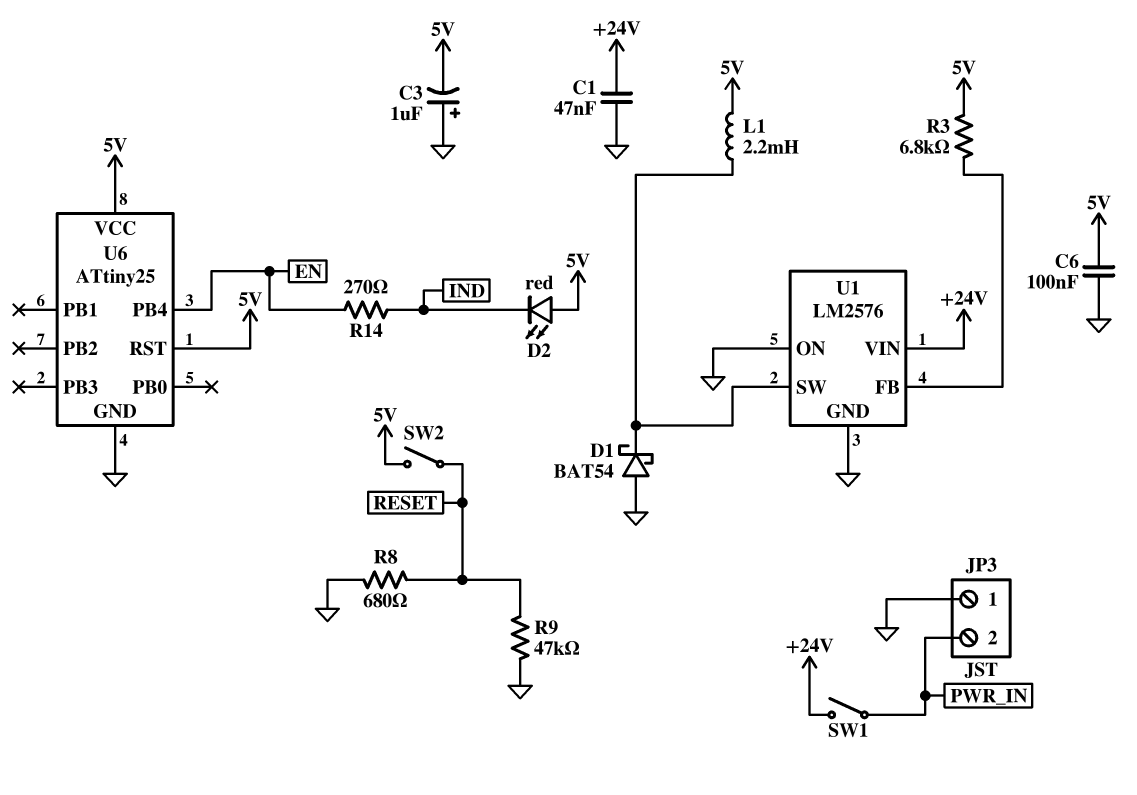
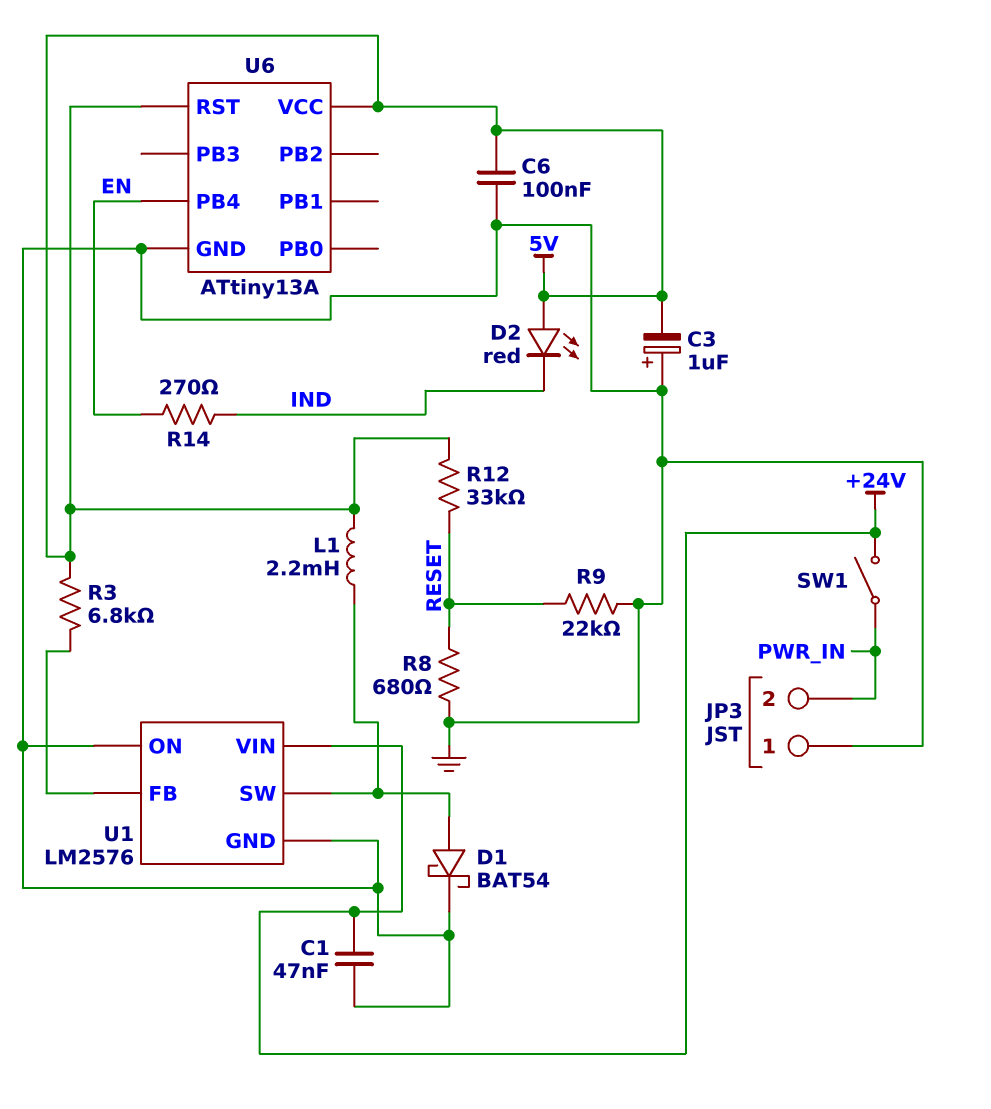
D1: schottky BAT54 (A GND, K U1/SW) -> schottky BAT54 (A U1/SW, K GND)
R9: 47k (GND, RESET) -> 22k (GND, RESET)
R12: none -> 33k (5V, RESET)
SW2: switch (5V, RESET) -> none
U6: ATtiny25 -> ATtiny13A

